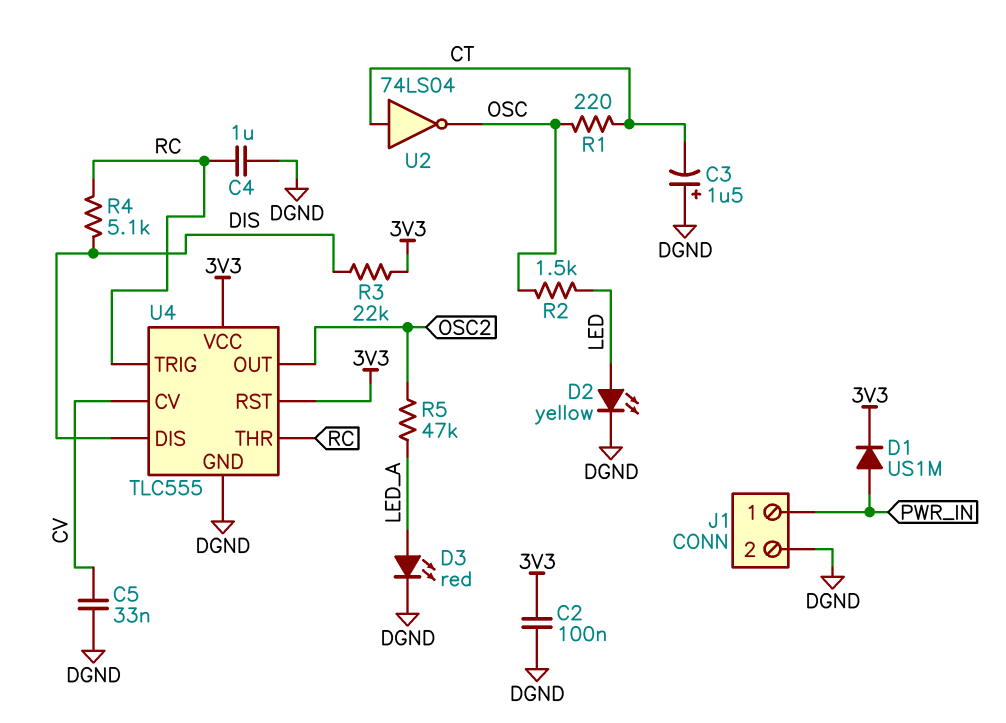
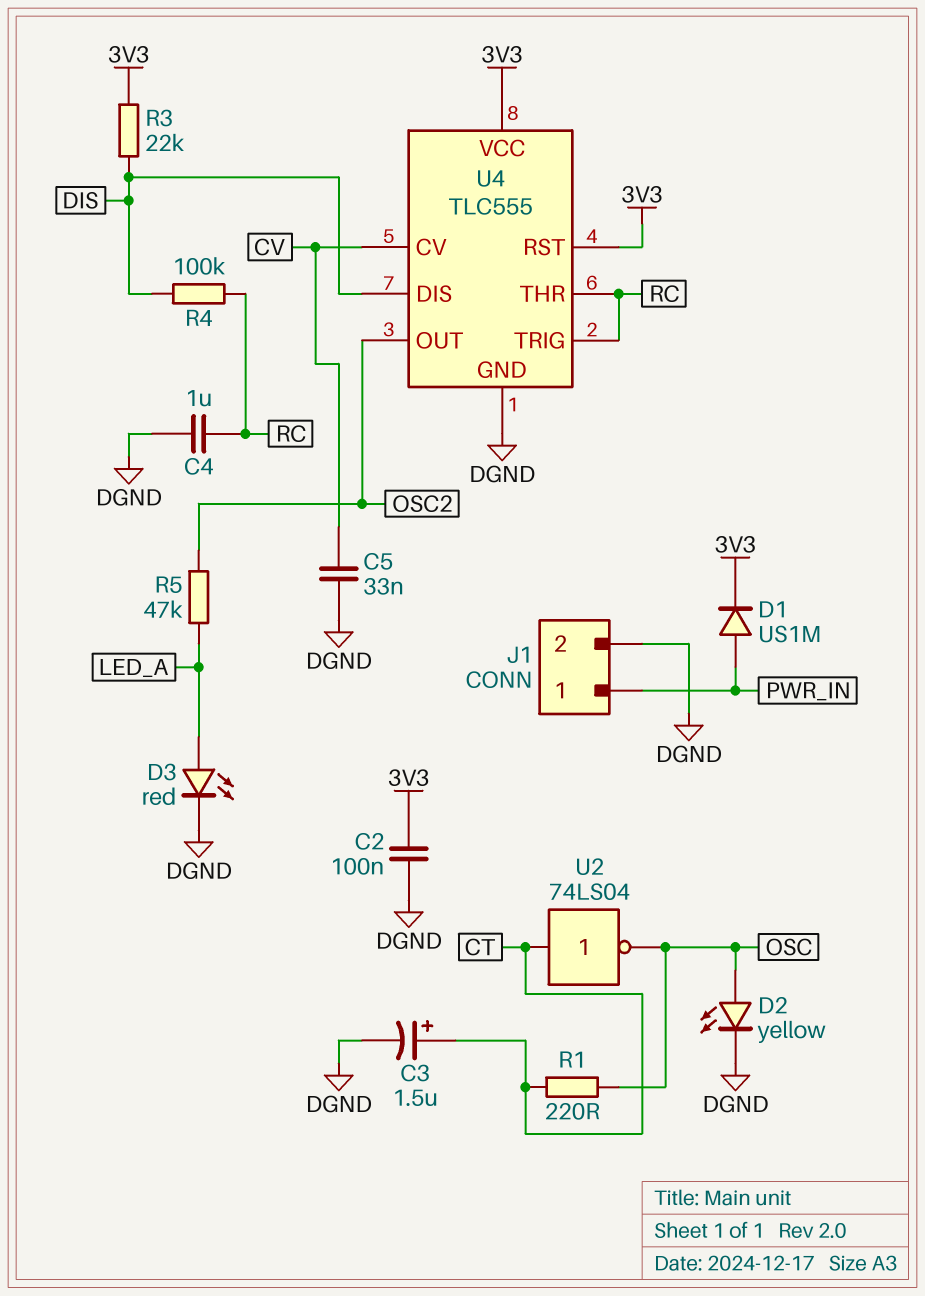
C3: 1.5uF (plus DGND, minus CT) -> 1.5uF (plus CT, minus DGND)
D2: LED yellow (A LED, K DGND) -> LED yellow (A OSC, K DGND)
R2: 1.5k (LED, OSC) -> none
R4: 5.1k (DIS, RC) -> 100k (DIS, RC)

